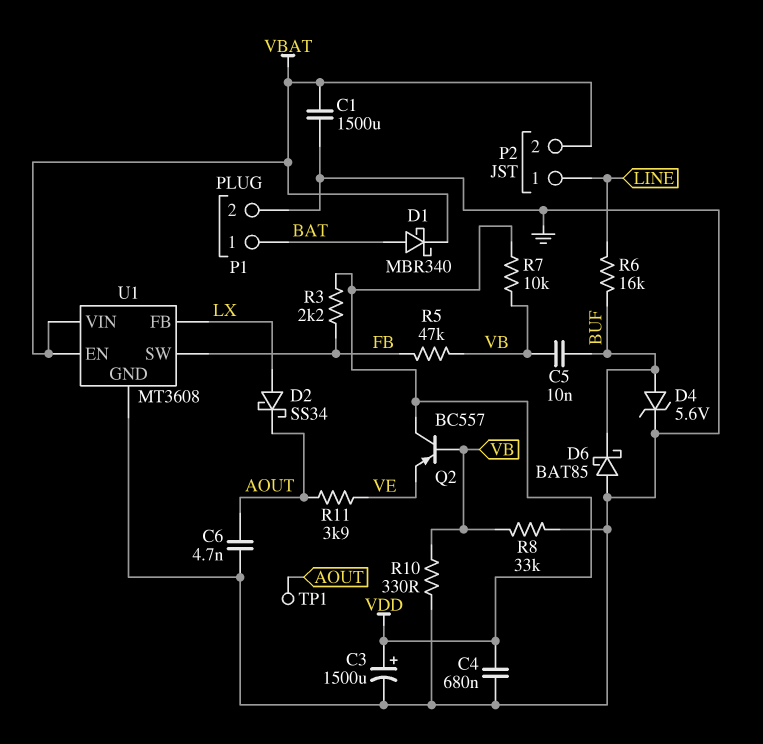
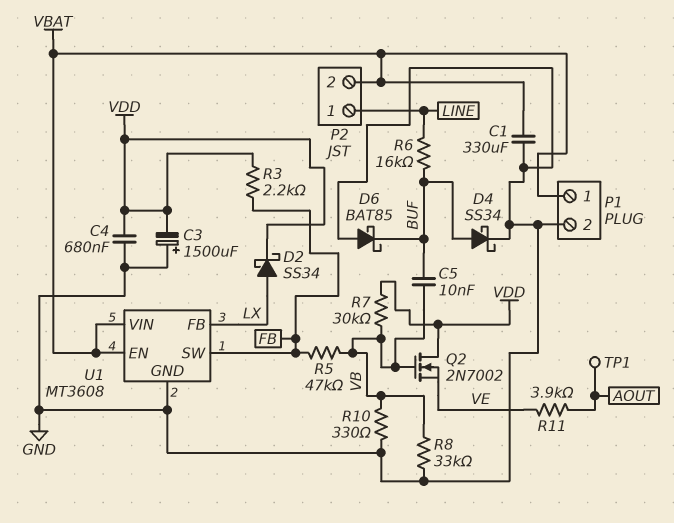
C1: 1500uF (GND, VBAT) -> 330uF (GND, VBAT)
C3: 1500uF (plus VDD, minus GND) -> 1500uF (plus GND, minus VDD)
C6: 4.7nF (AOUT, GND) -> none
D1: schottky MBR340 (A BAT, K VBAT) -> none
D2: schottky SS34 (A LX, K AOUT) -> schottky SS34 (A LX, K VDD)
D4: zener 5.6V (A BUF, K GND) -> schottky SS34 (A BUF, K GND)
P1 pin 1: BAT -> VBAT
Q2: PNP BC557 (B VB, C VDD, E VE) -> NMOS 2N7002 (G VB, D VDD, S VE)
R7: 10k (VB, VDD) -> 30k (VB, VDD)

